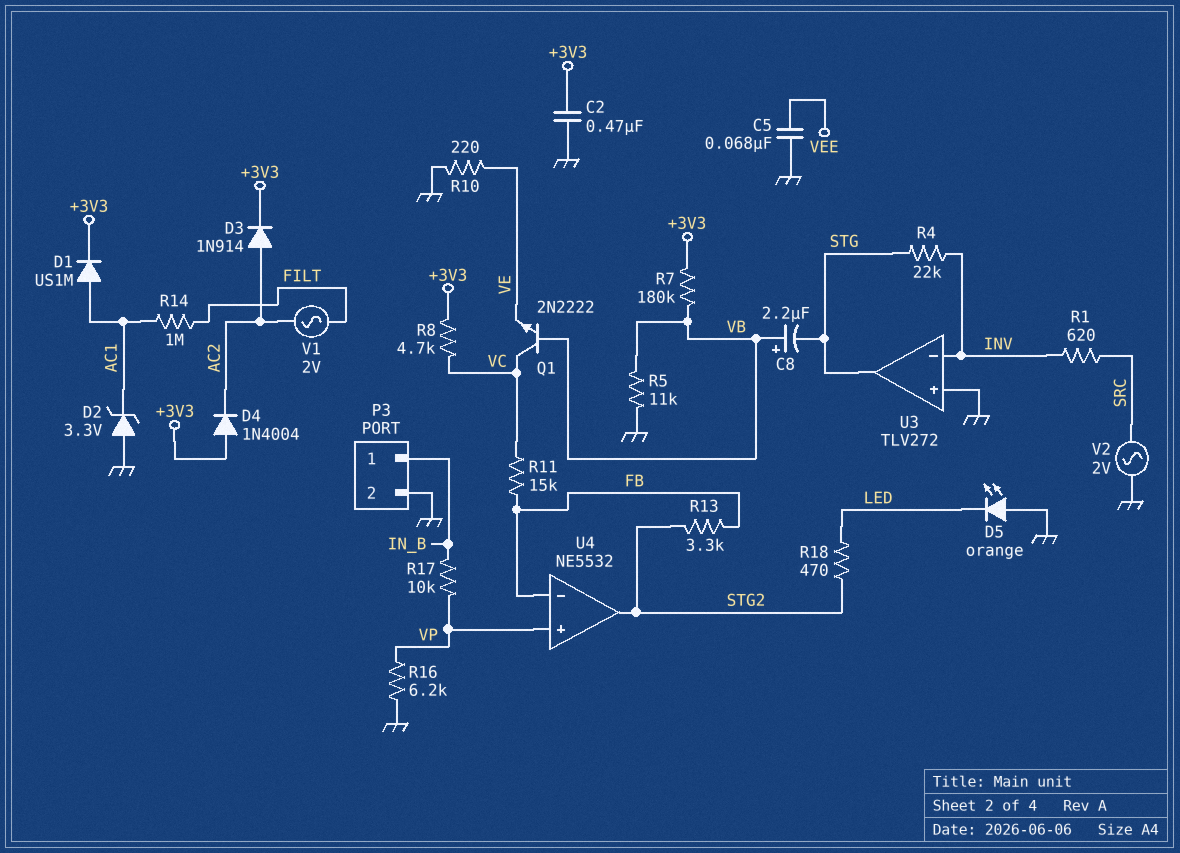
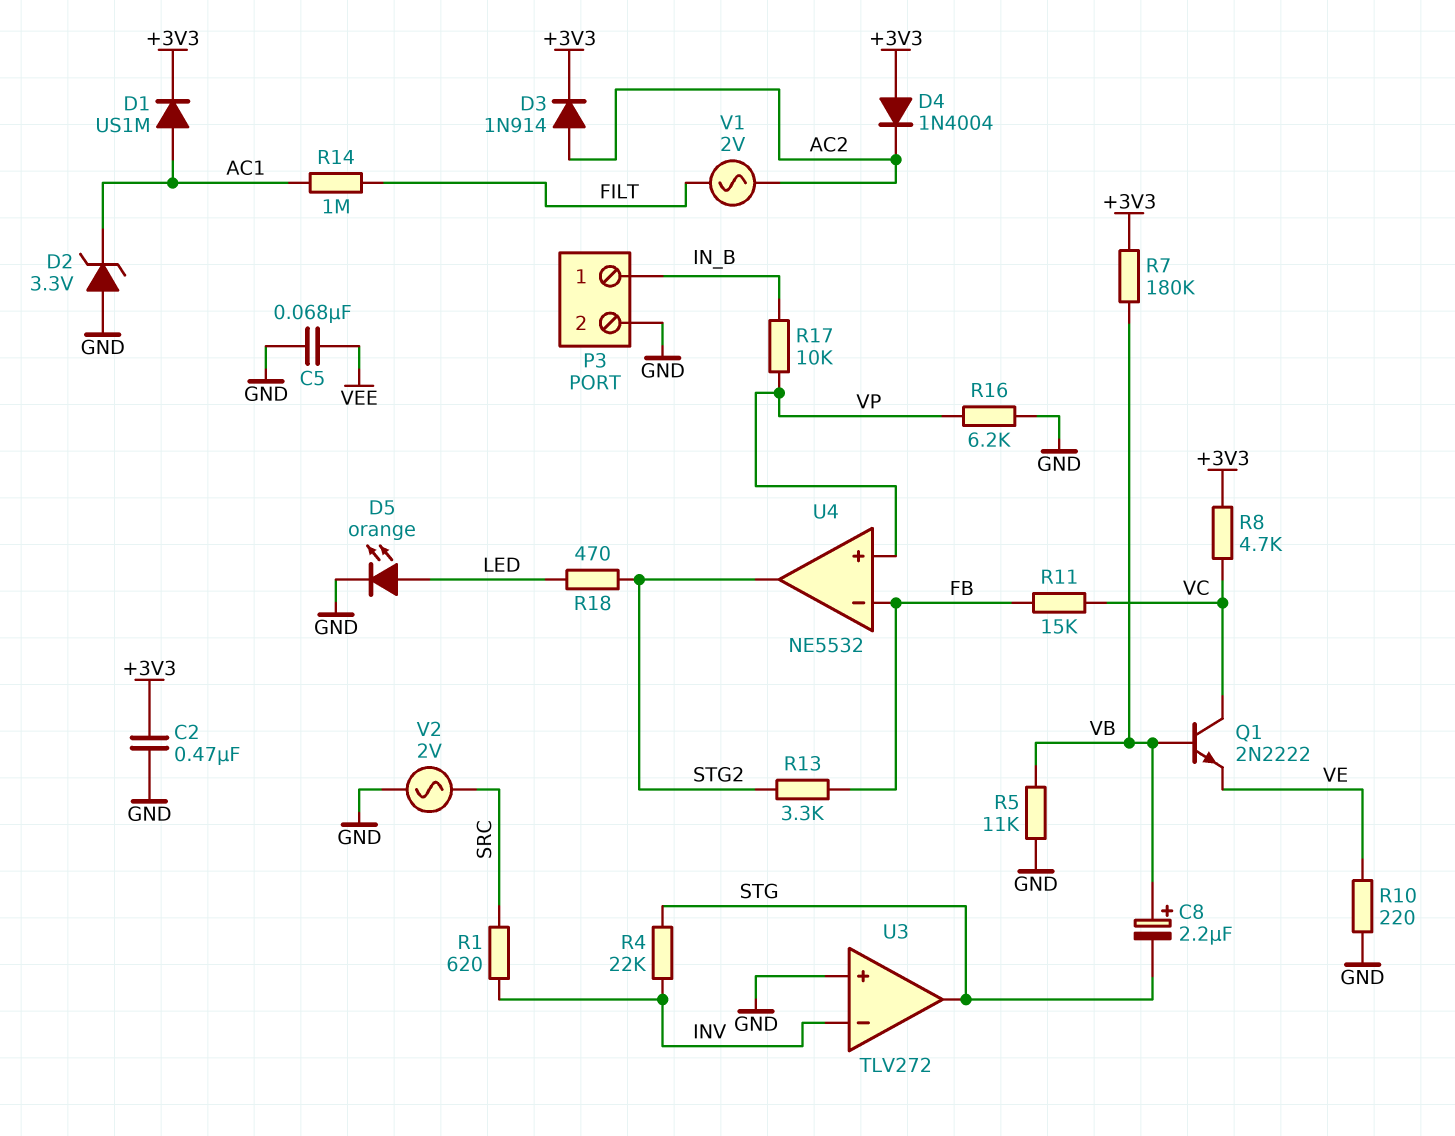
D5: LED orange (A GND, K LED) -> LED orange (A LED, K GND)

